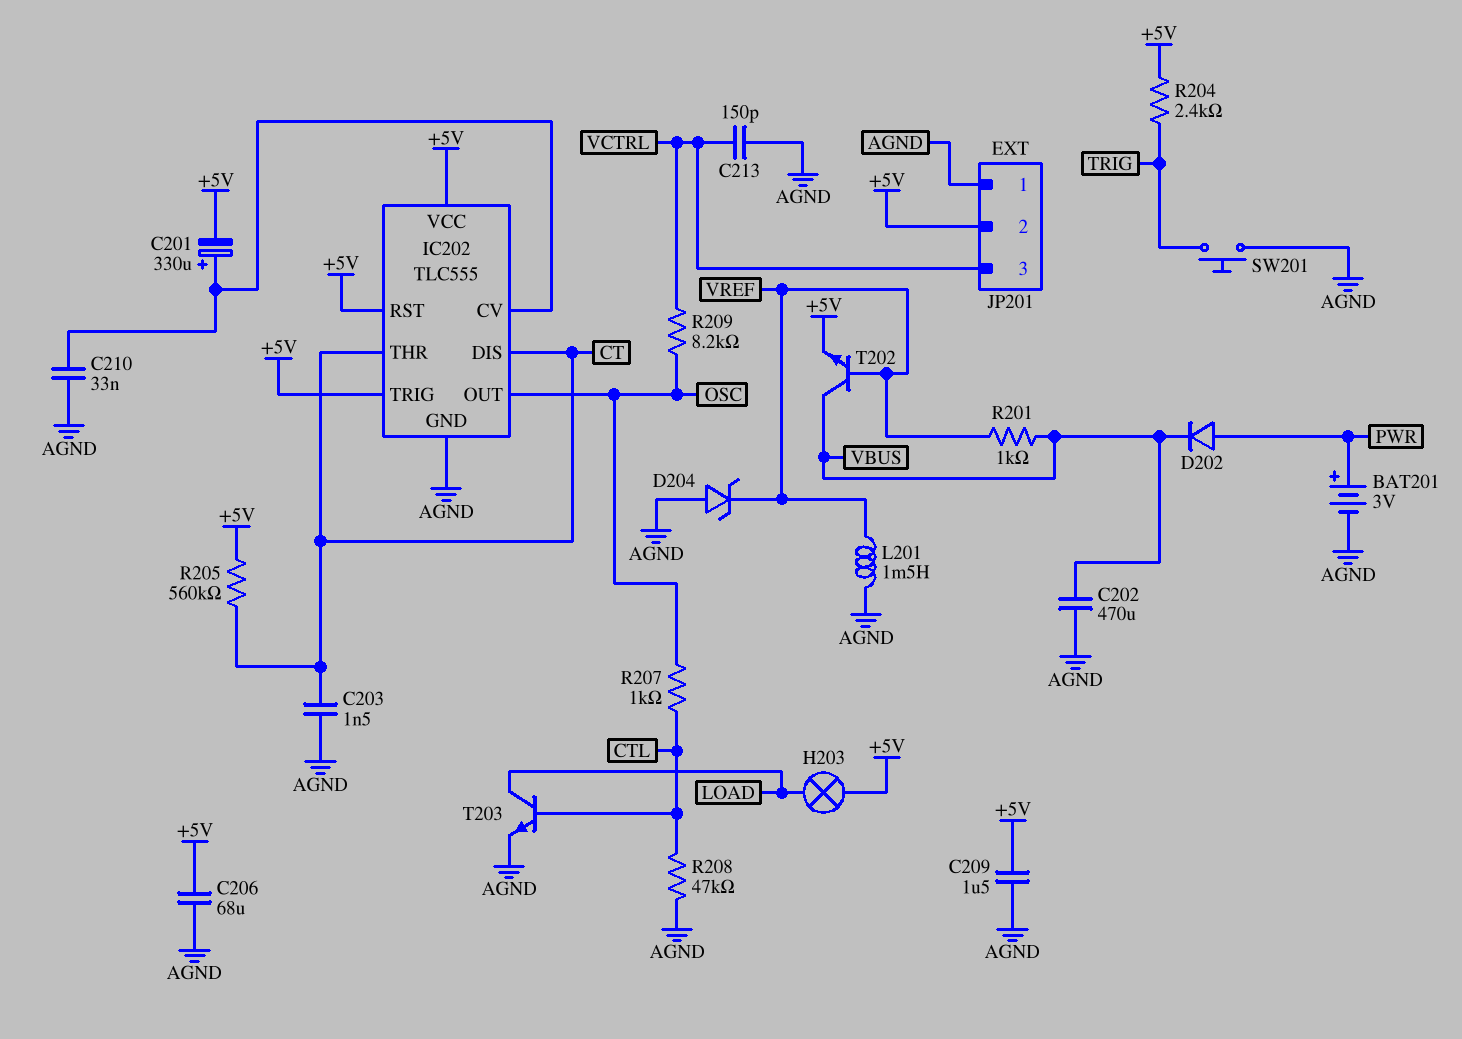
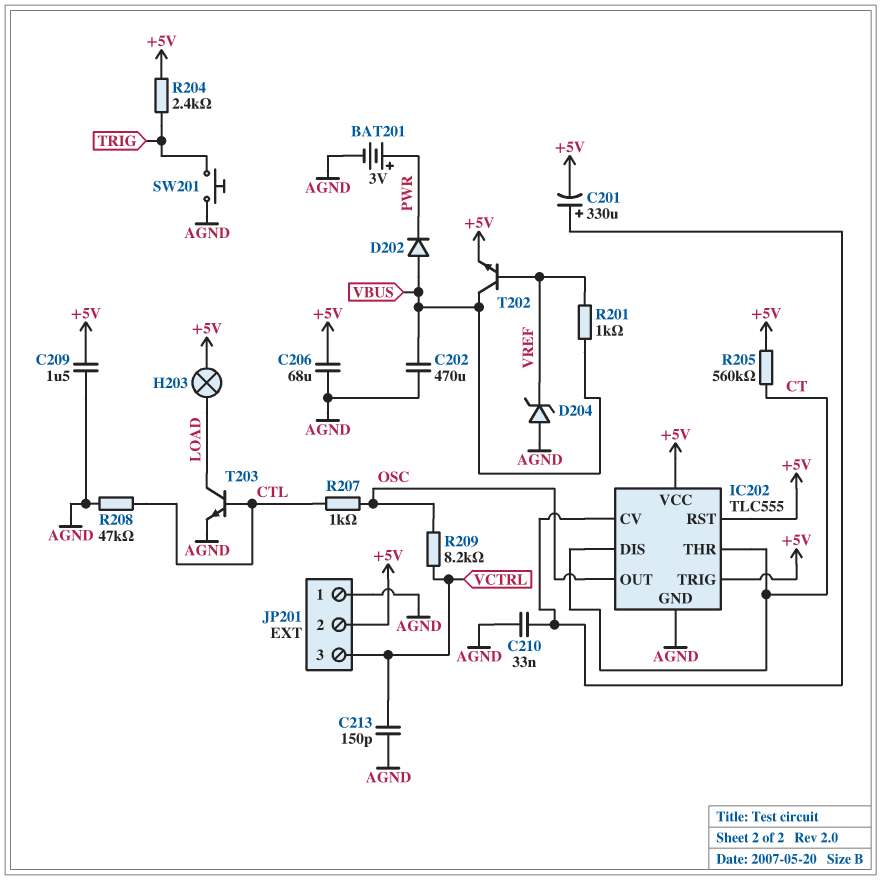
C203: 1.5nF (AGND, CT) -> none
D202: diode (A PWR, K VBUS) -> diode (A VBUS, K PWR)
L201: 1.5mH (AGND, VREF) -> none

